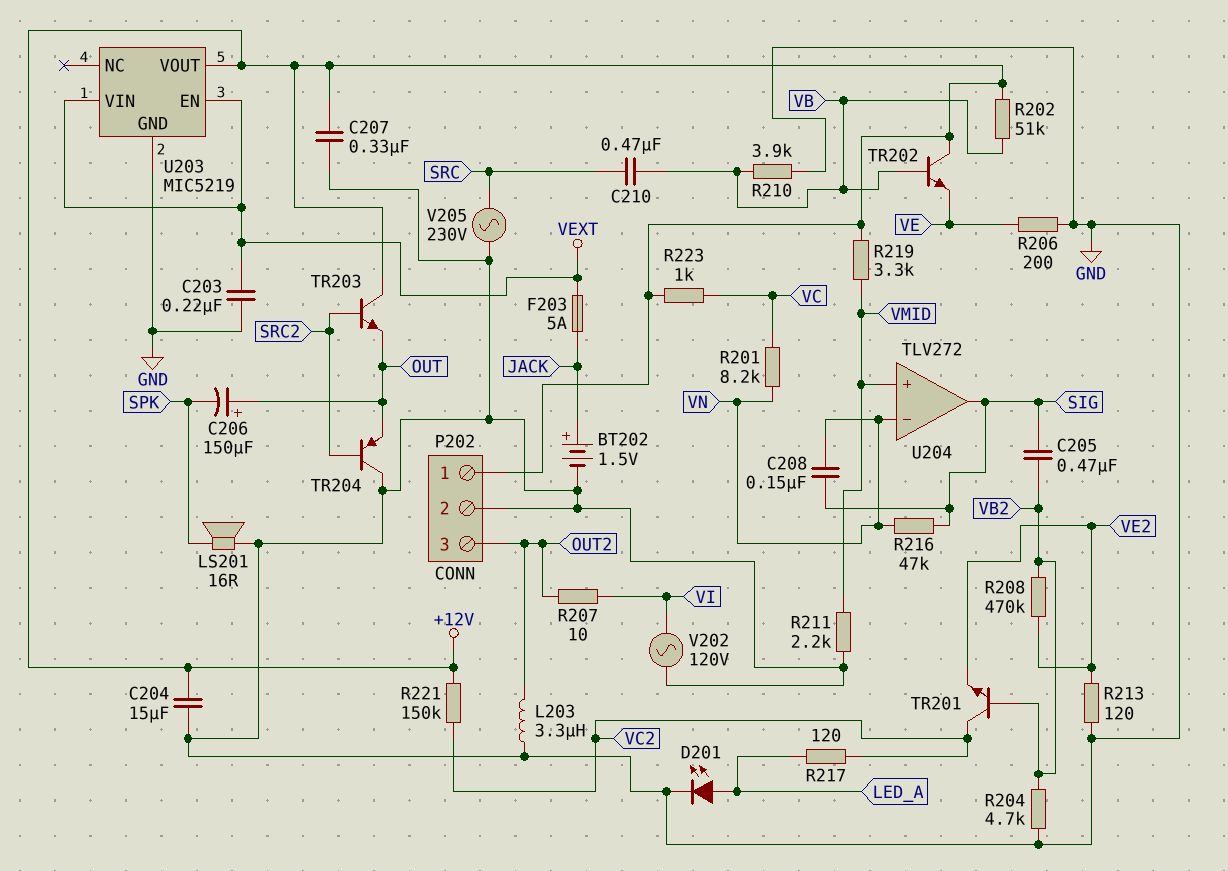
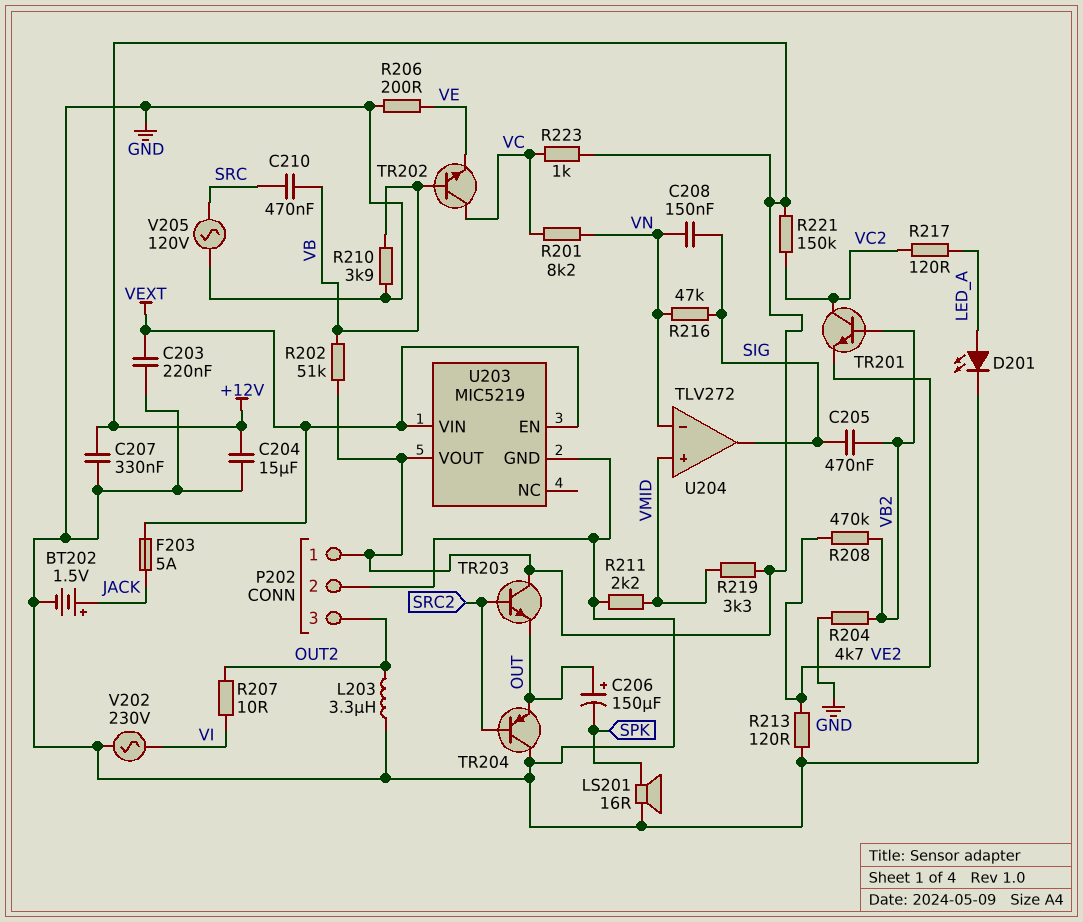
TR202: NPN (B VB, C +12V, E VE) -> NPN (B VB, C VC, E VE)
V202: AC 120V (GND, VI) -> AC 230V (GND, VI)
V205: AC 230V (GND, SRC) -> AC 120V (GND, SRC)

